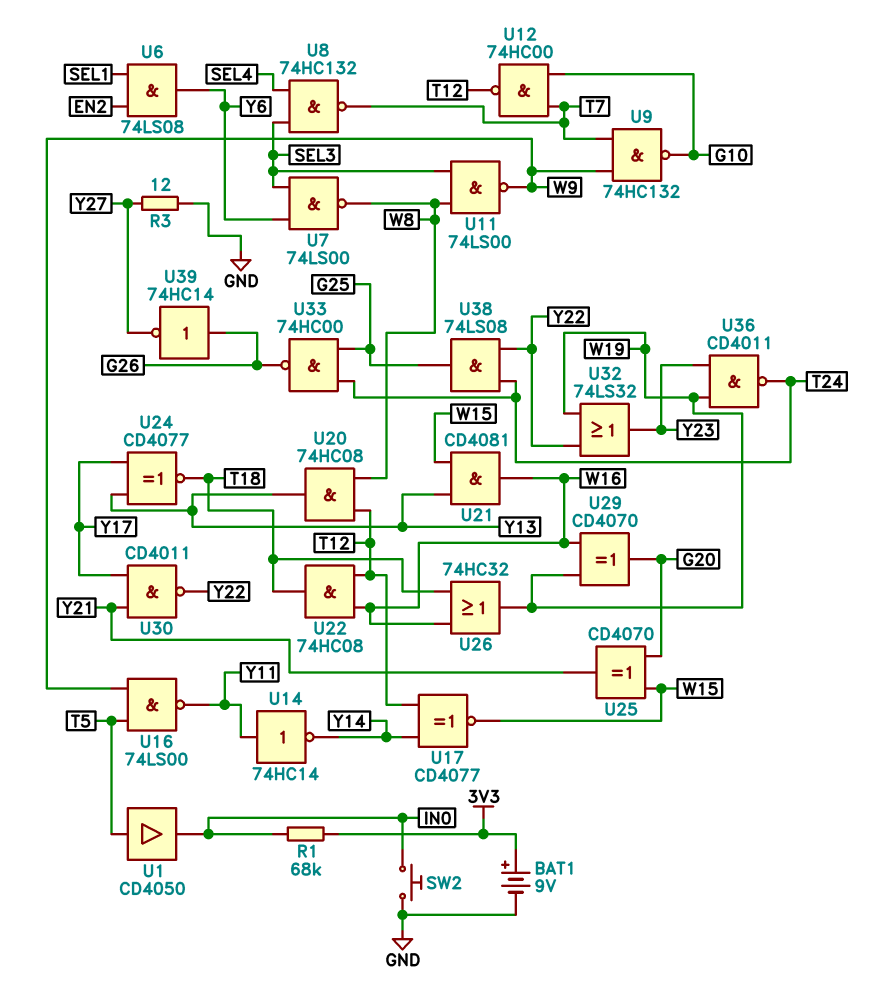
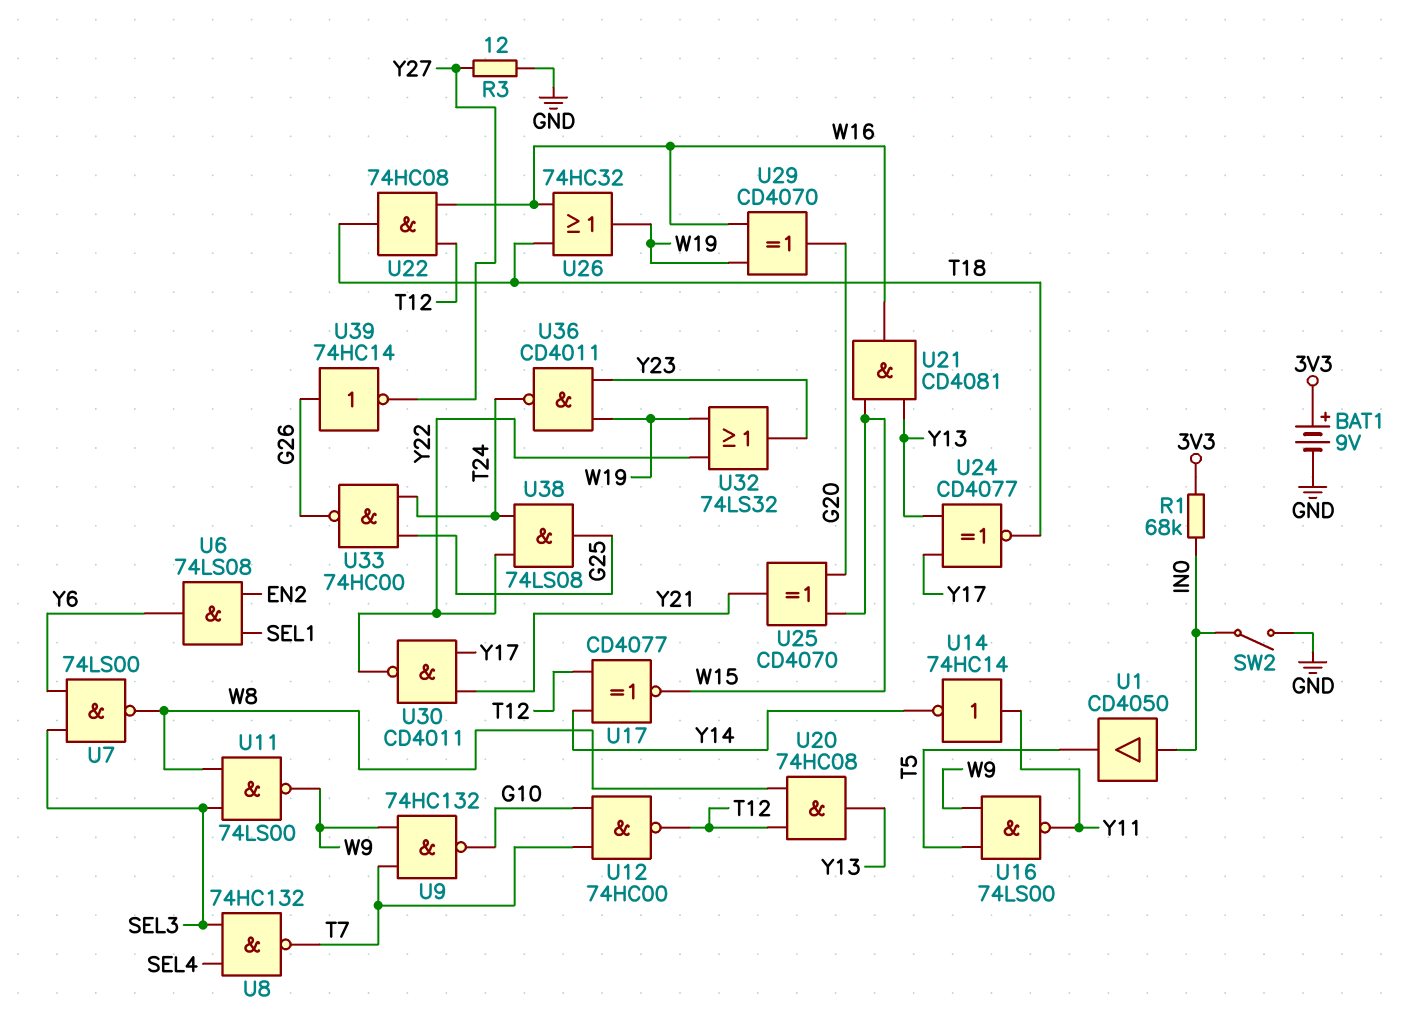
SW2: button (GND, IN0) -> switch (GND, IN0)
U1: buffer CD4050 (in T5, out IN0) -> buffer CD4050 (in IN0, out T5)

